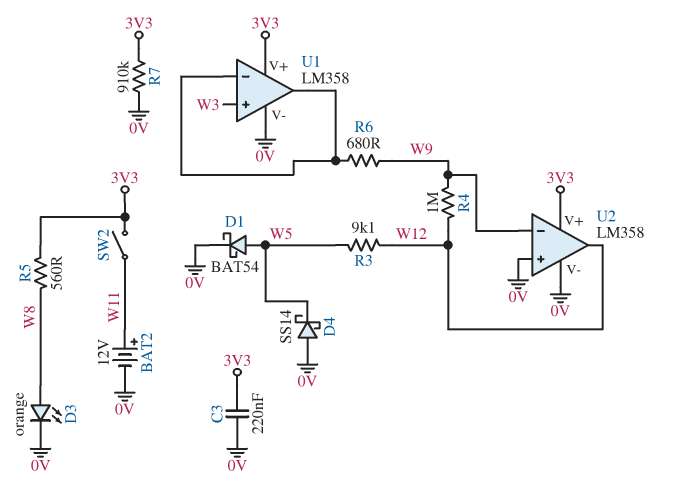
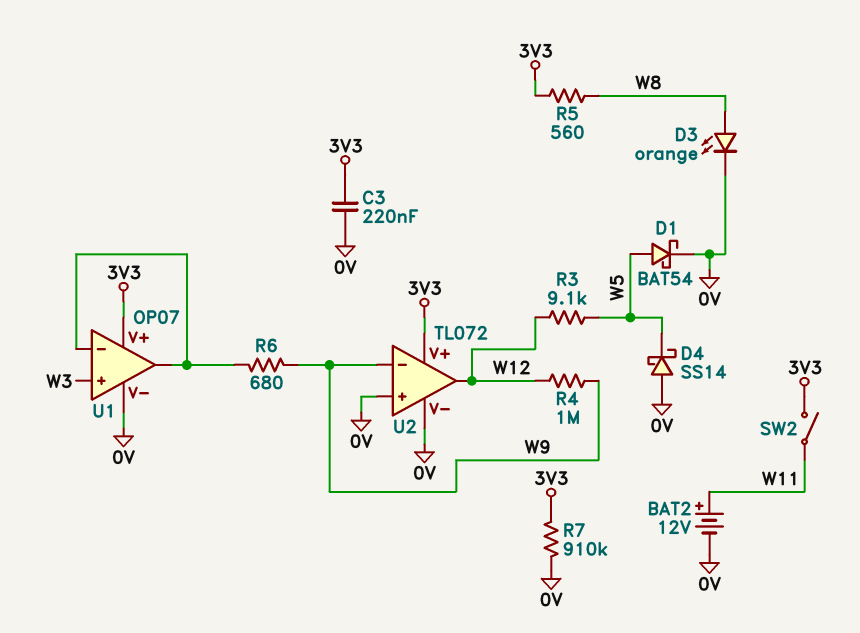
U1: LM358 -> OP07
U2: LM358 -> TL072

